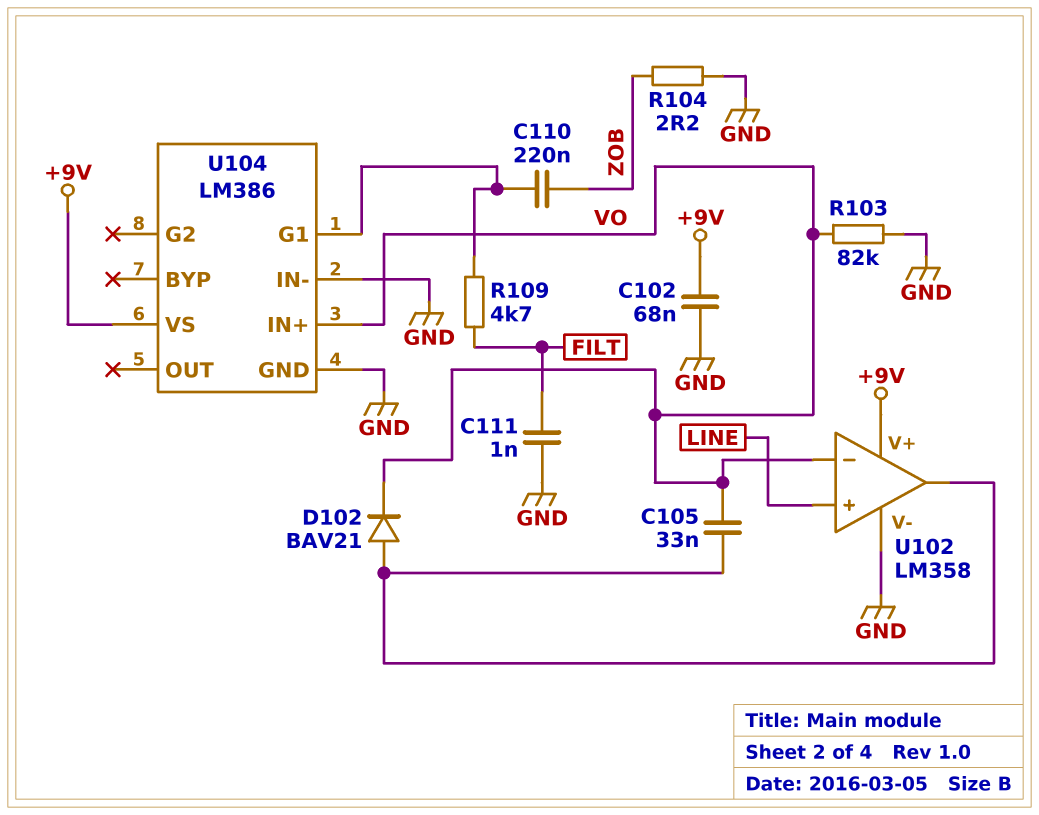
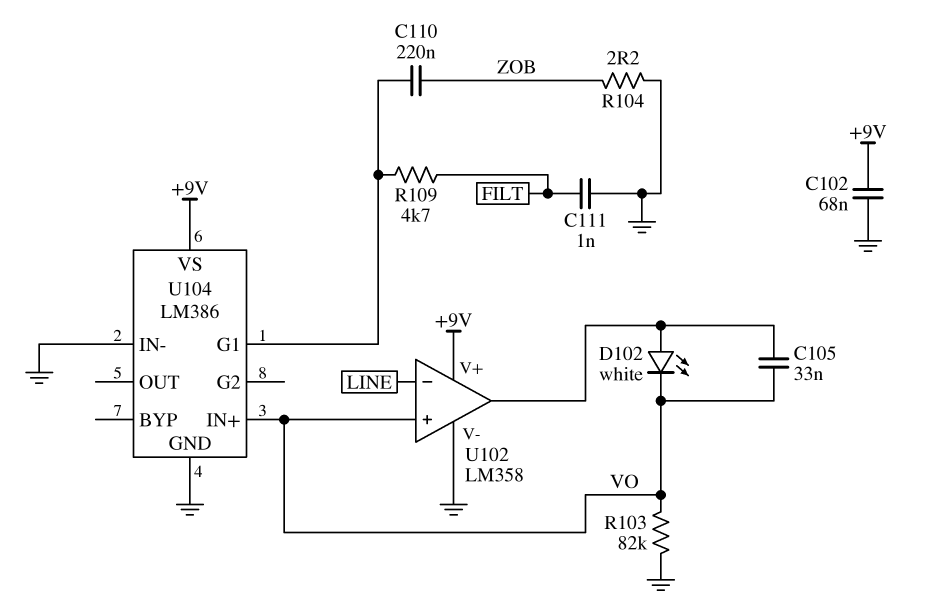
D102: diode BAV21 (A U102/out, K VO) -> LED white (A U102/out, K VO)
U102 pin in+: LINE -> VO
U102 pin in-: VO -> LINE

